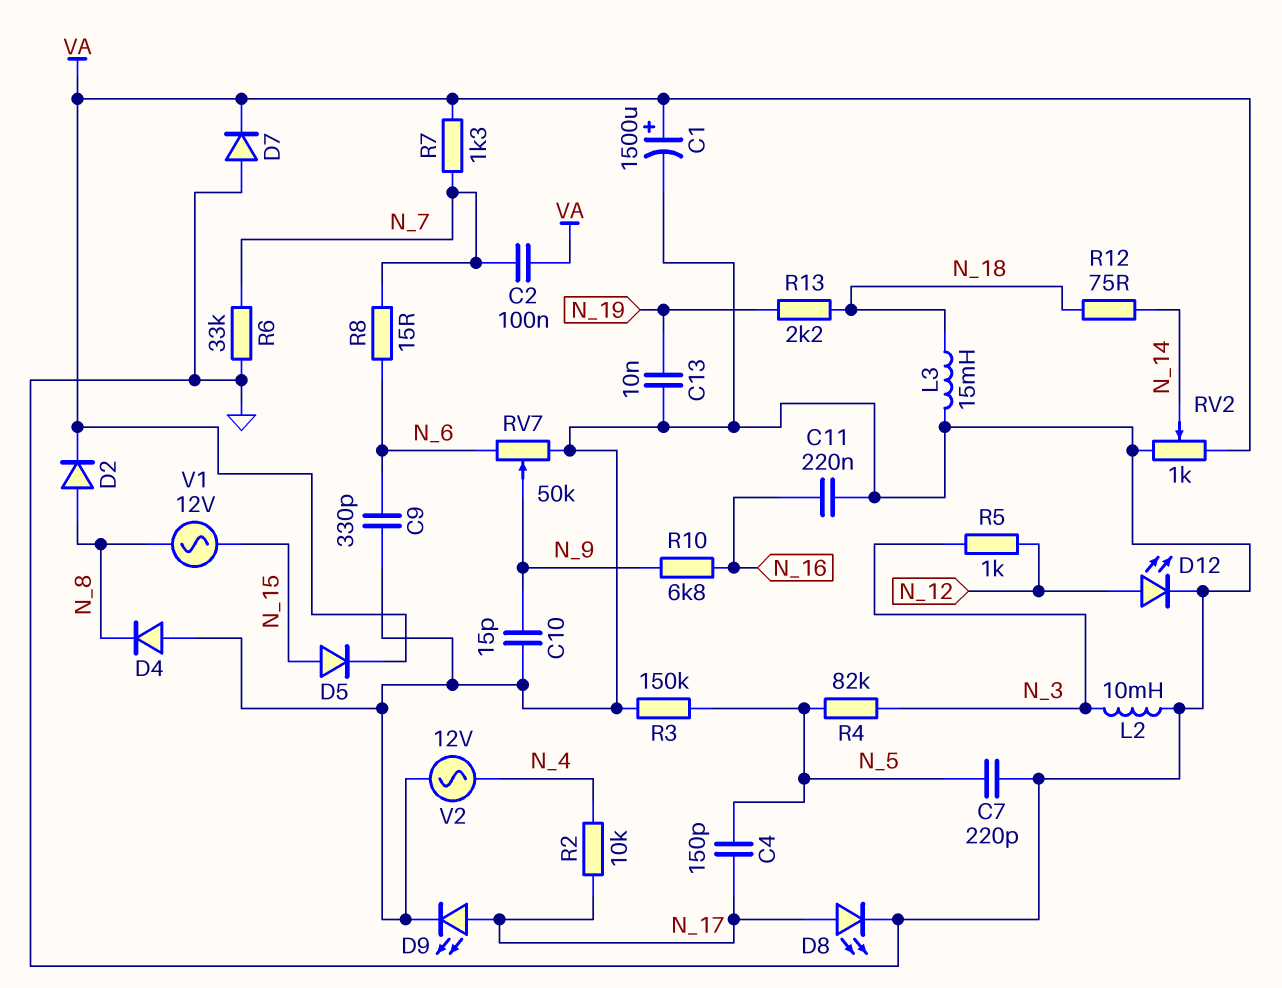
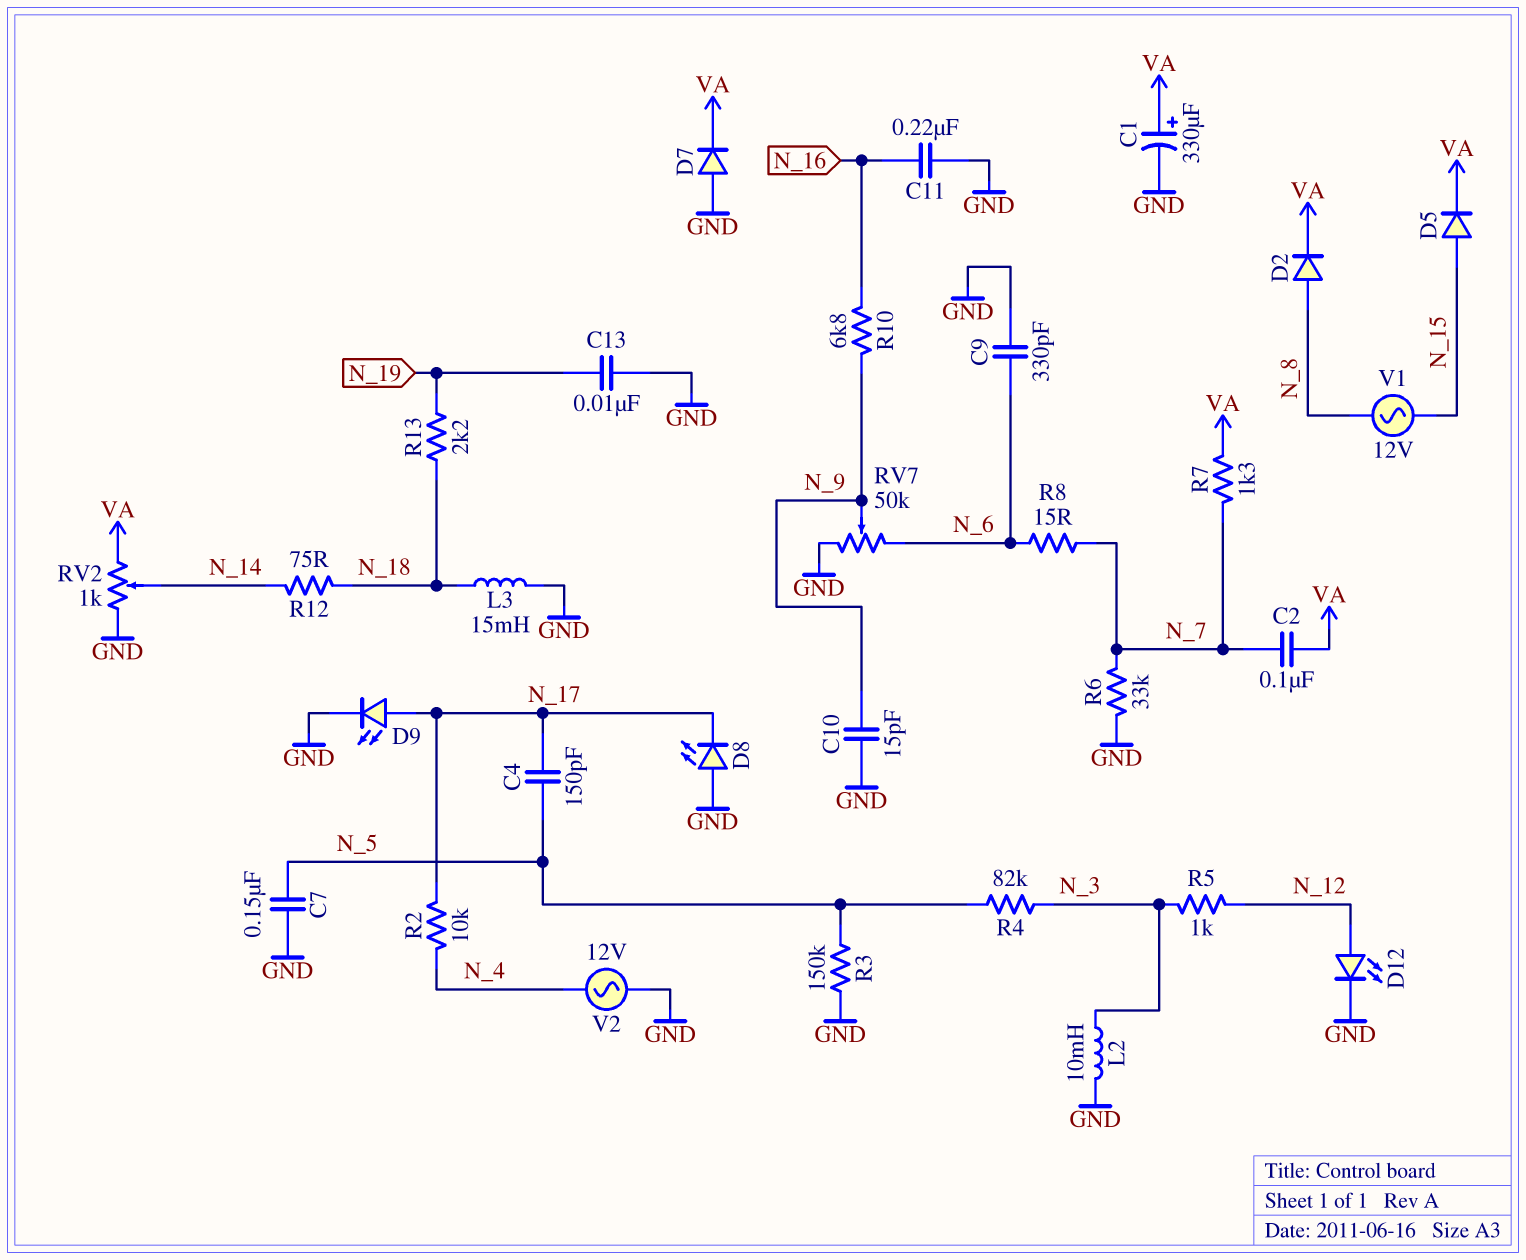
C1: 1500uF (plus VA, minus GND) -> 330uF (plus VA, minus GND)
C7: 220pF (GND, N_5) -> 150nF (GND, N_5)
D4: diode (A GND, K N_8) -> none
D8: LED (A N_17, K GND) -> LED (A GND, K N_17)

